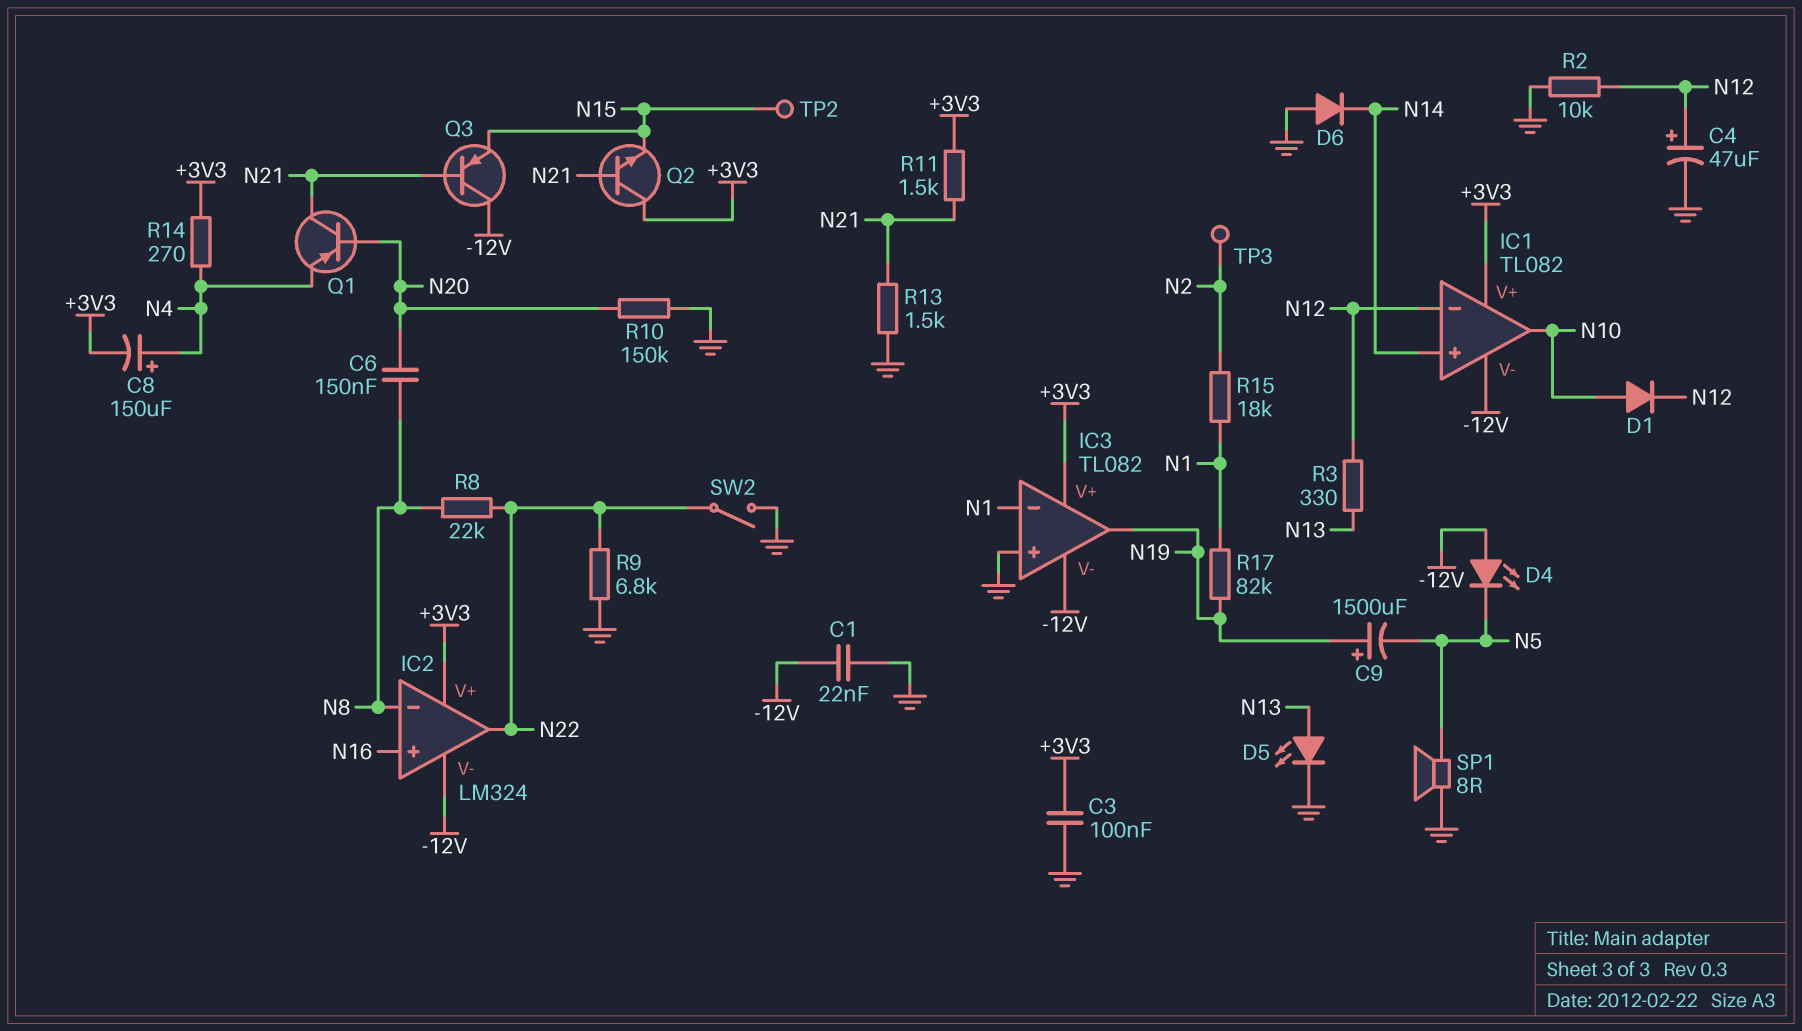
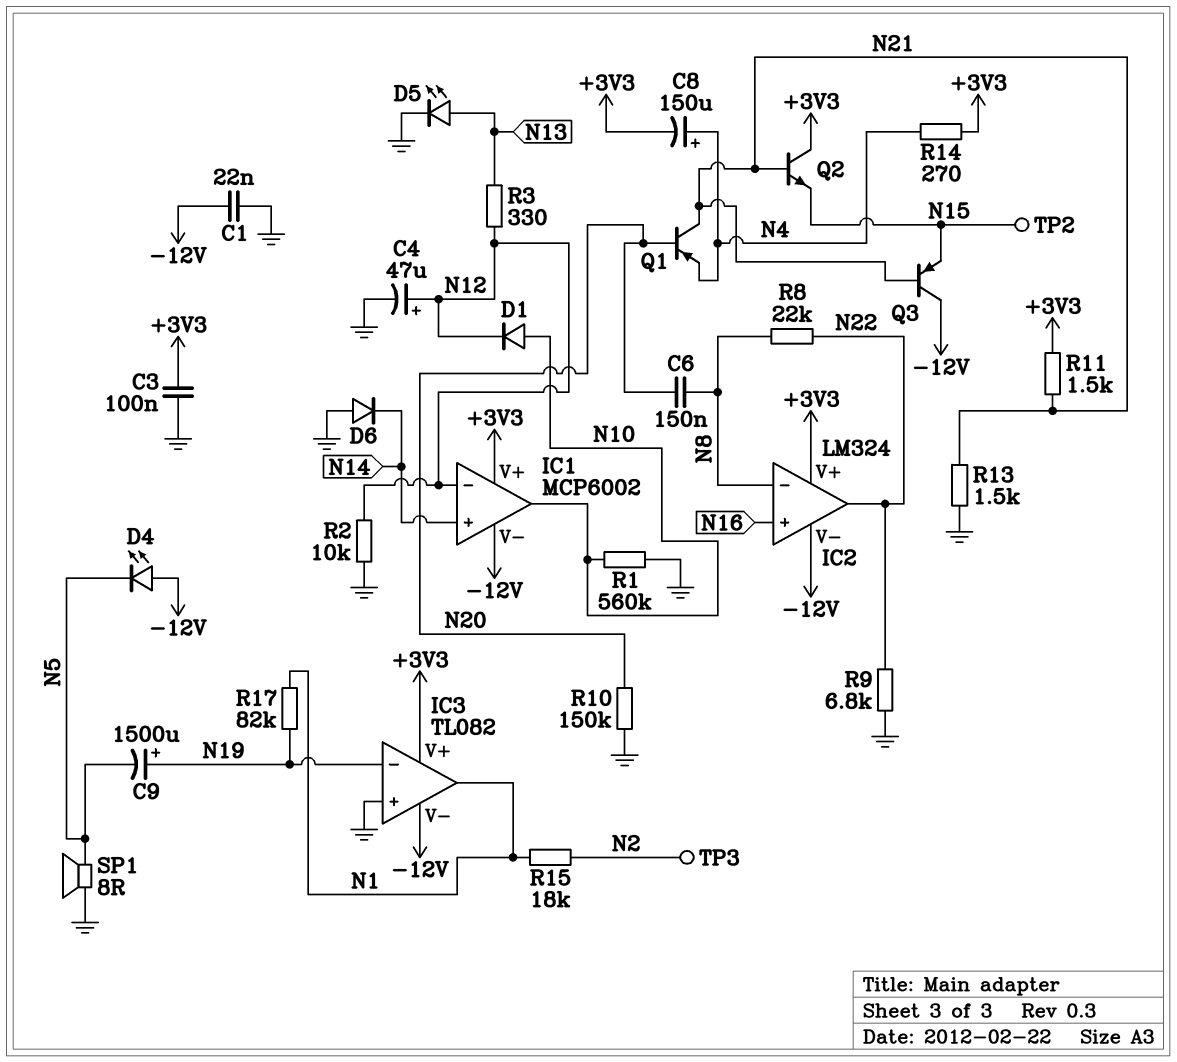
IC1: TL082 -> MCP6002
IC3 pin in-: N1 -> N19
IC3 pin out: N19 -> N1
R1: none -> 560k (GND, N10)
SW2: switch (GND, N22) -> none

